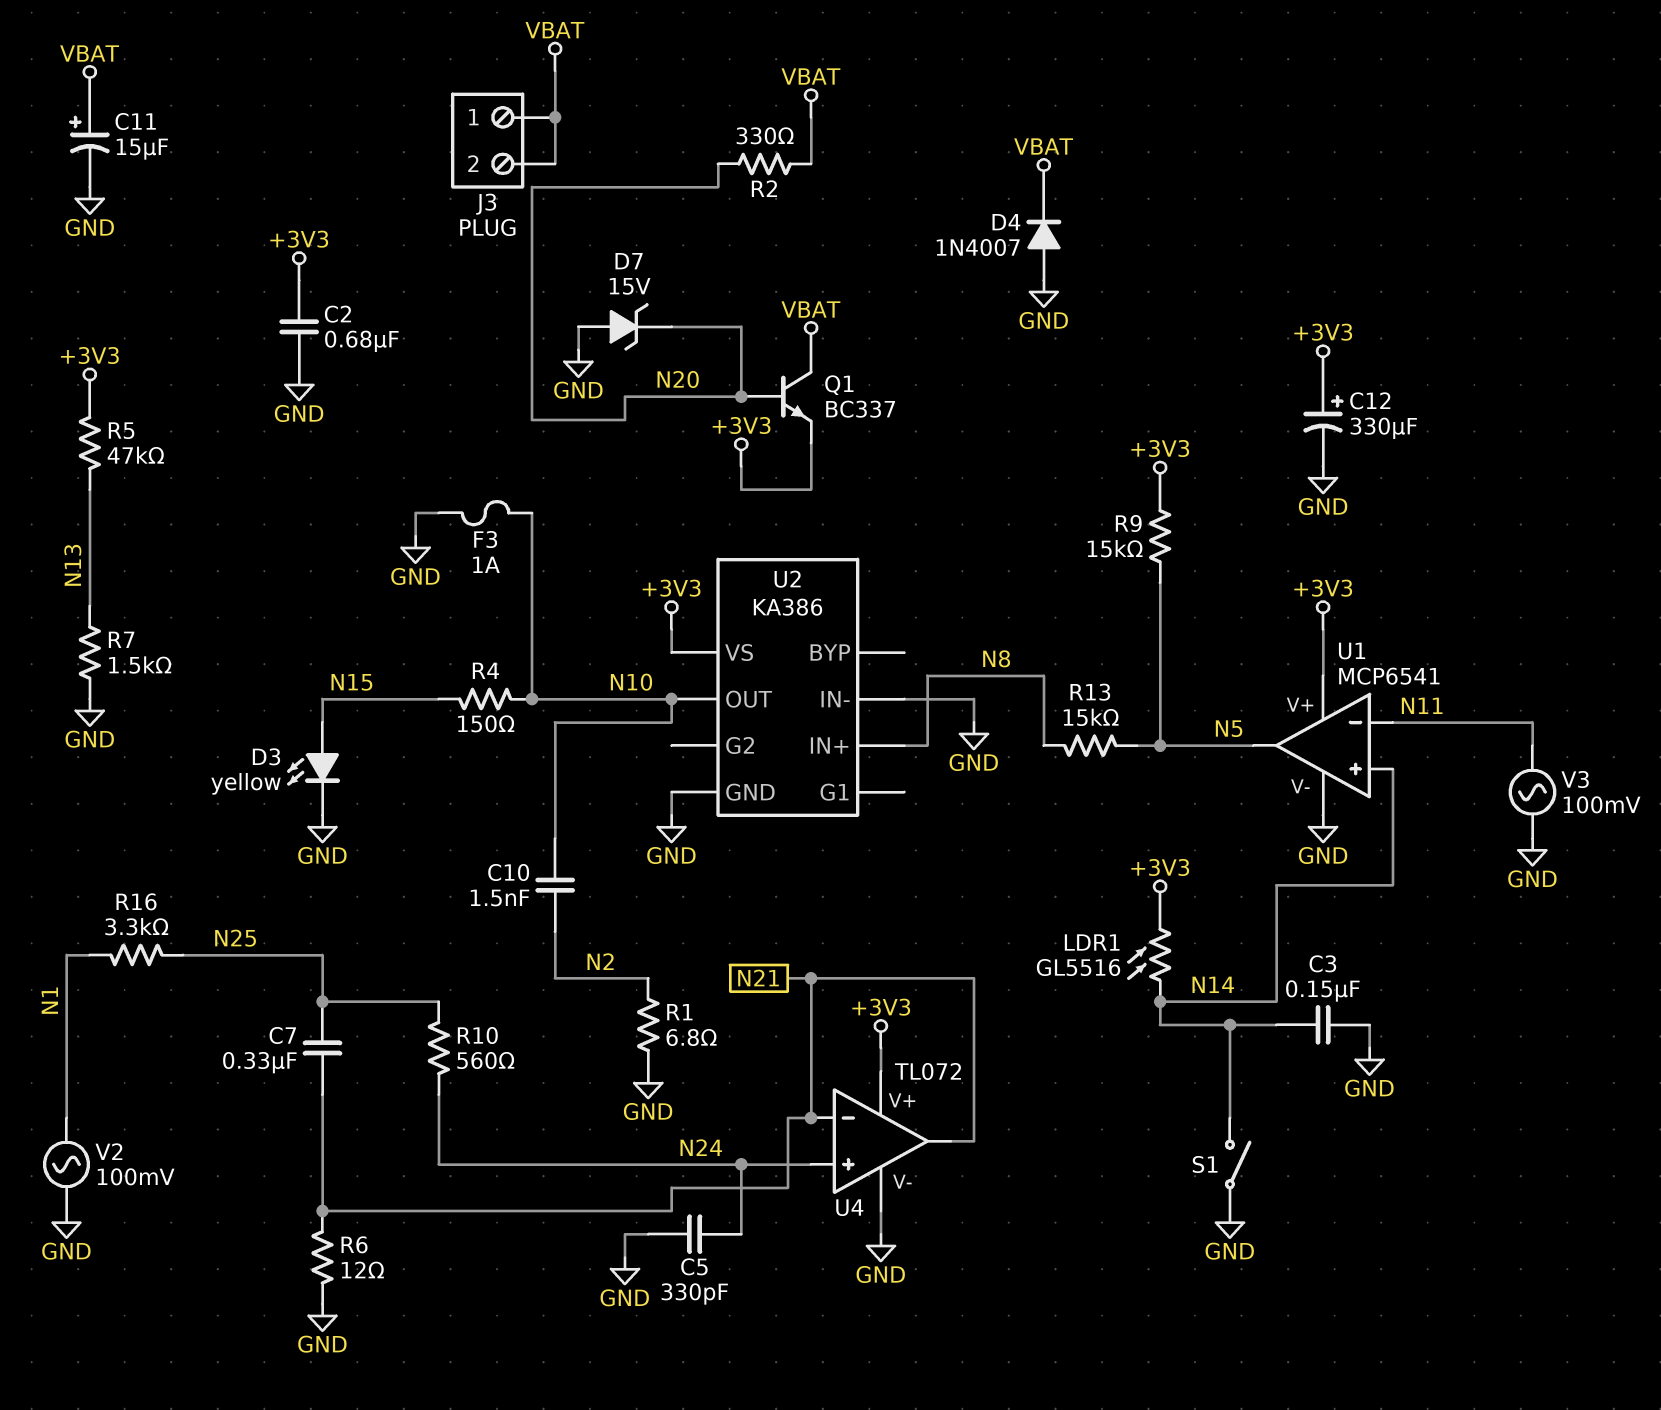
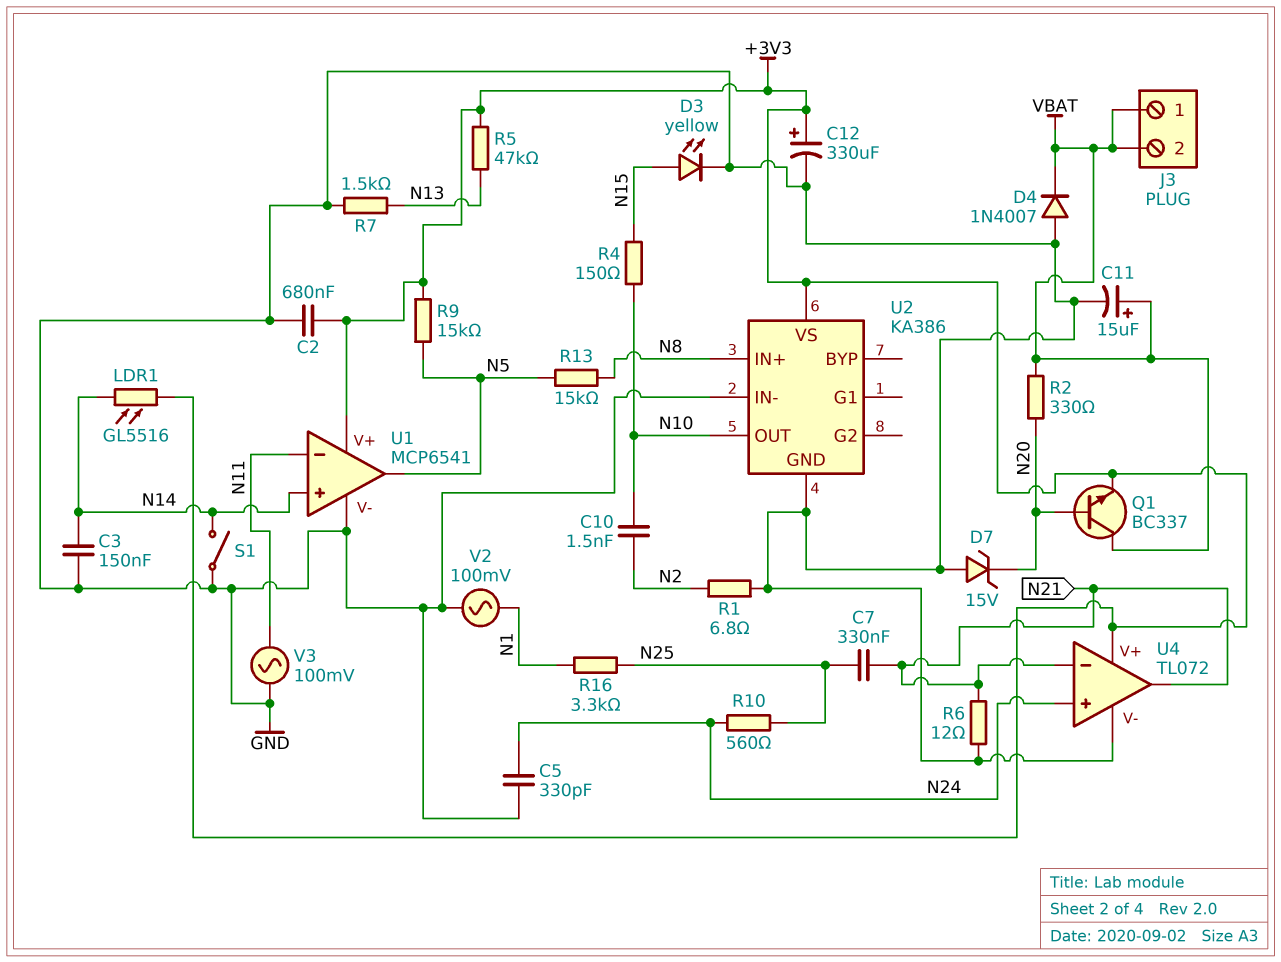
F3: 1A (GND, N10) -> none

